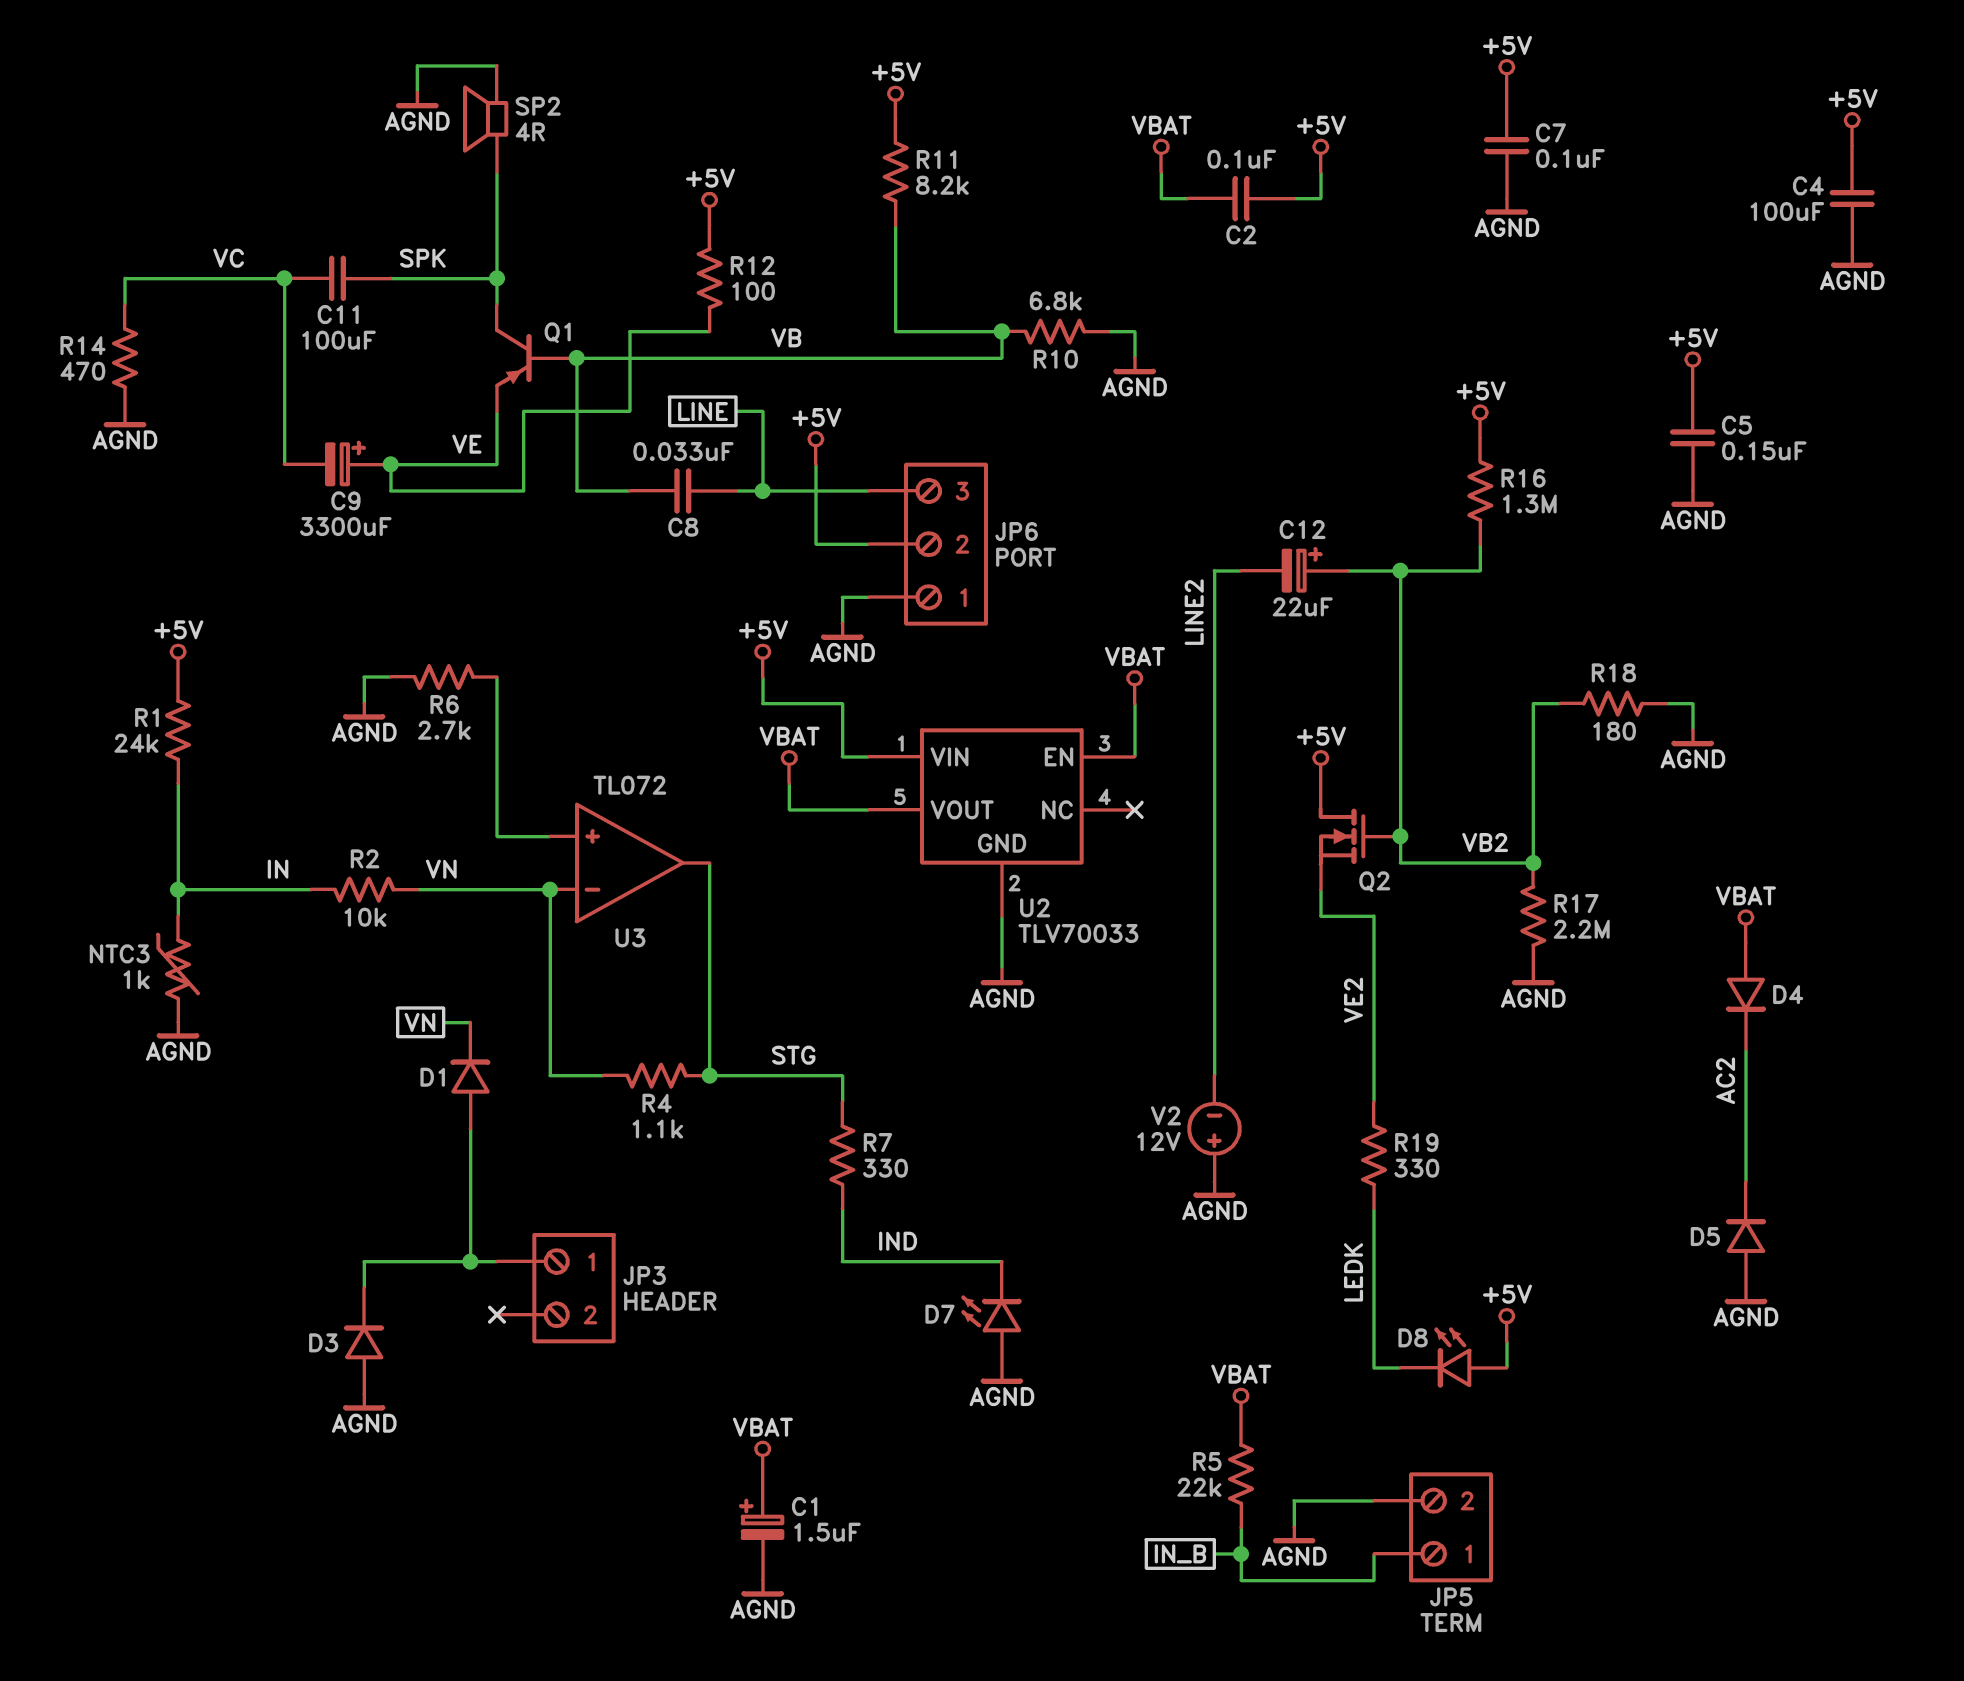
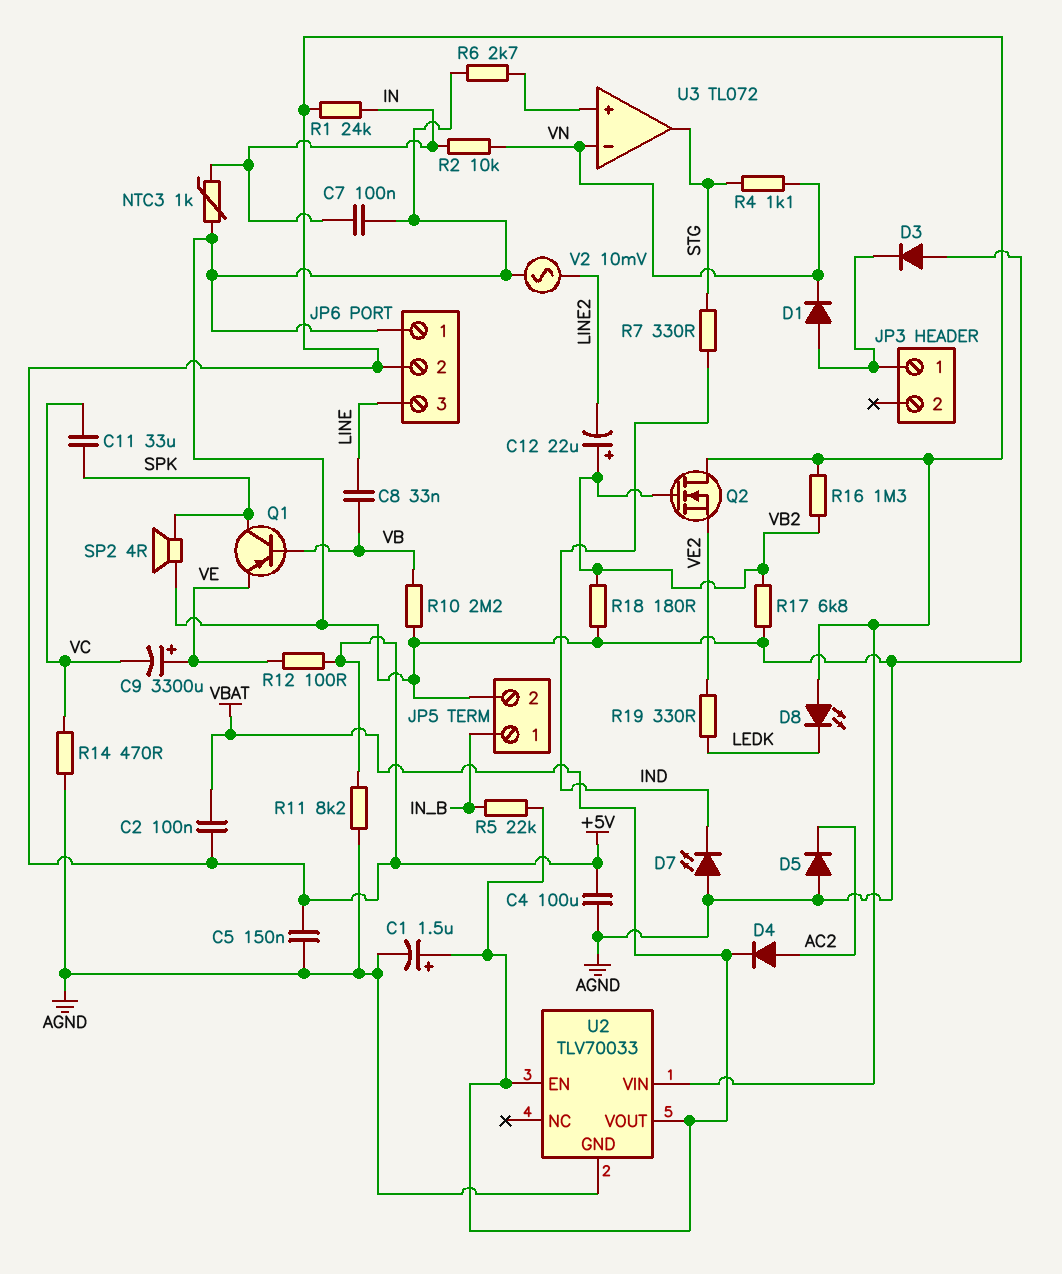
C7: 100nF (+5V, AGND) -> 100nF (AGND, IN)
C11: 100uF (SPK, VC) -> 33uF (SPK, VC)
D4: diode (A VBAT, K AC2) -> diode (A AC2, K VBAT)
R10: 6.8k (AGND, VB) -> 2.2M (AGND, VB)
R11: 8.2k (+5V, VB) -> 8.2k (+5V, AGND)
R17: 2.2M (AGND, VB2) -> 6.8k (AGND, VB2)
V2: 12V (plus AGND, minus LINE2) -> AC 10mV (AGND, LINE2)

